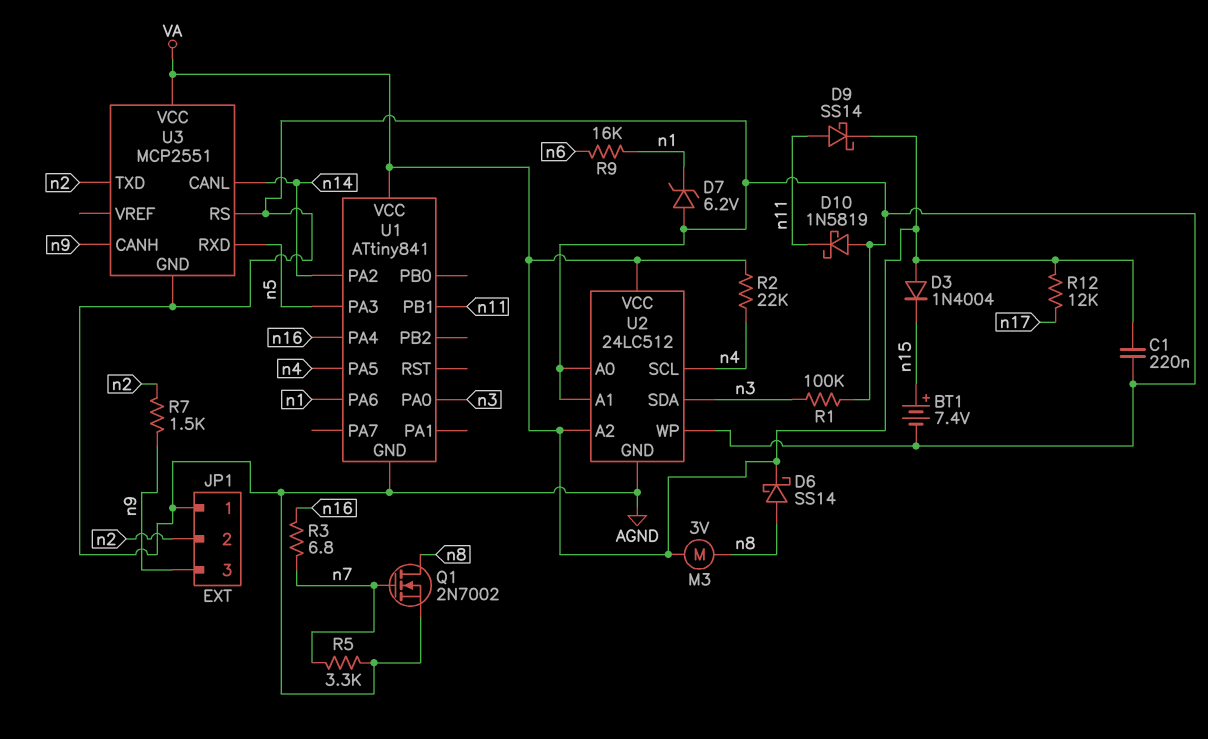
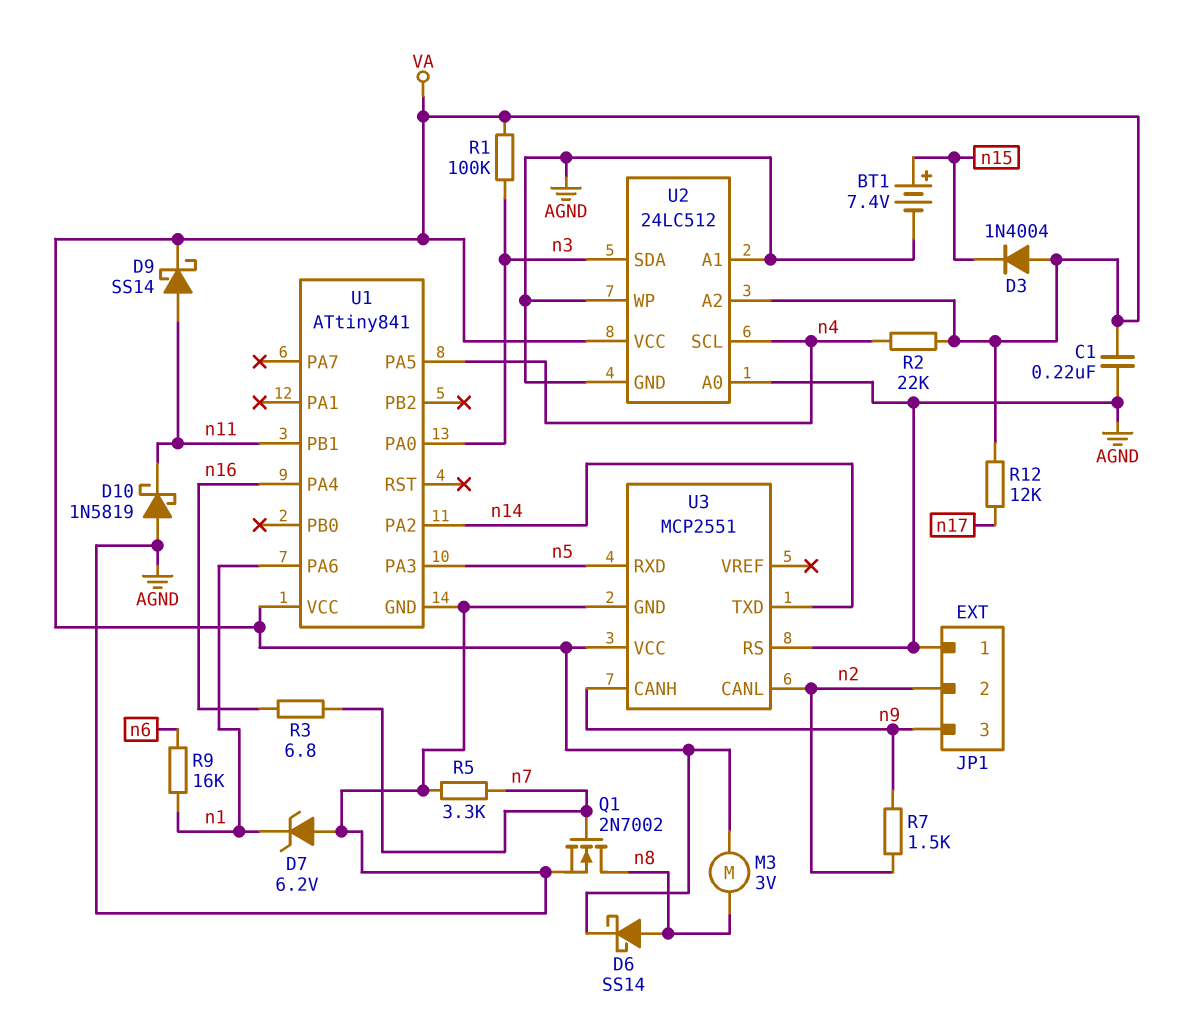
R1: 100k (AGND, n3) -> 100k (VA, n3)
U3 pin CANL: n14 -> n2
U3 pin TXD: n2 -> n14

